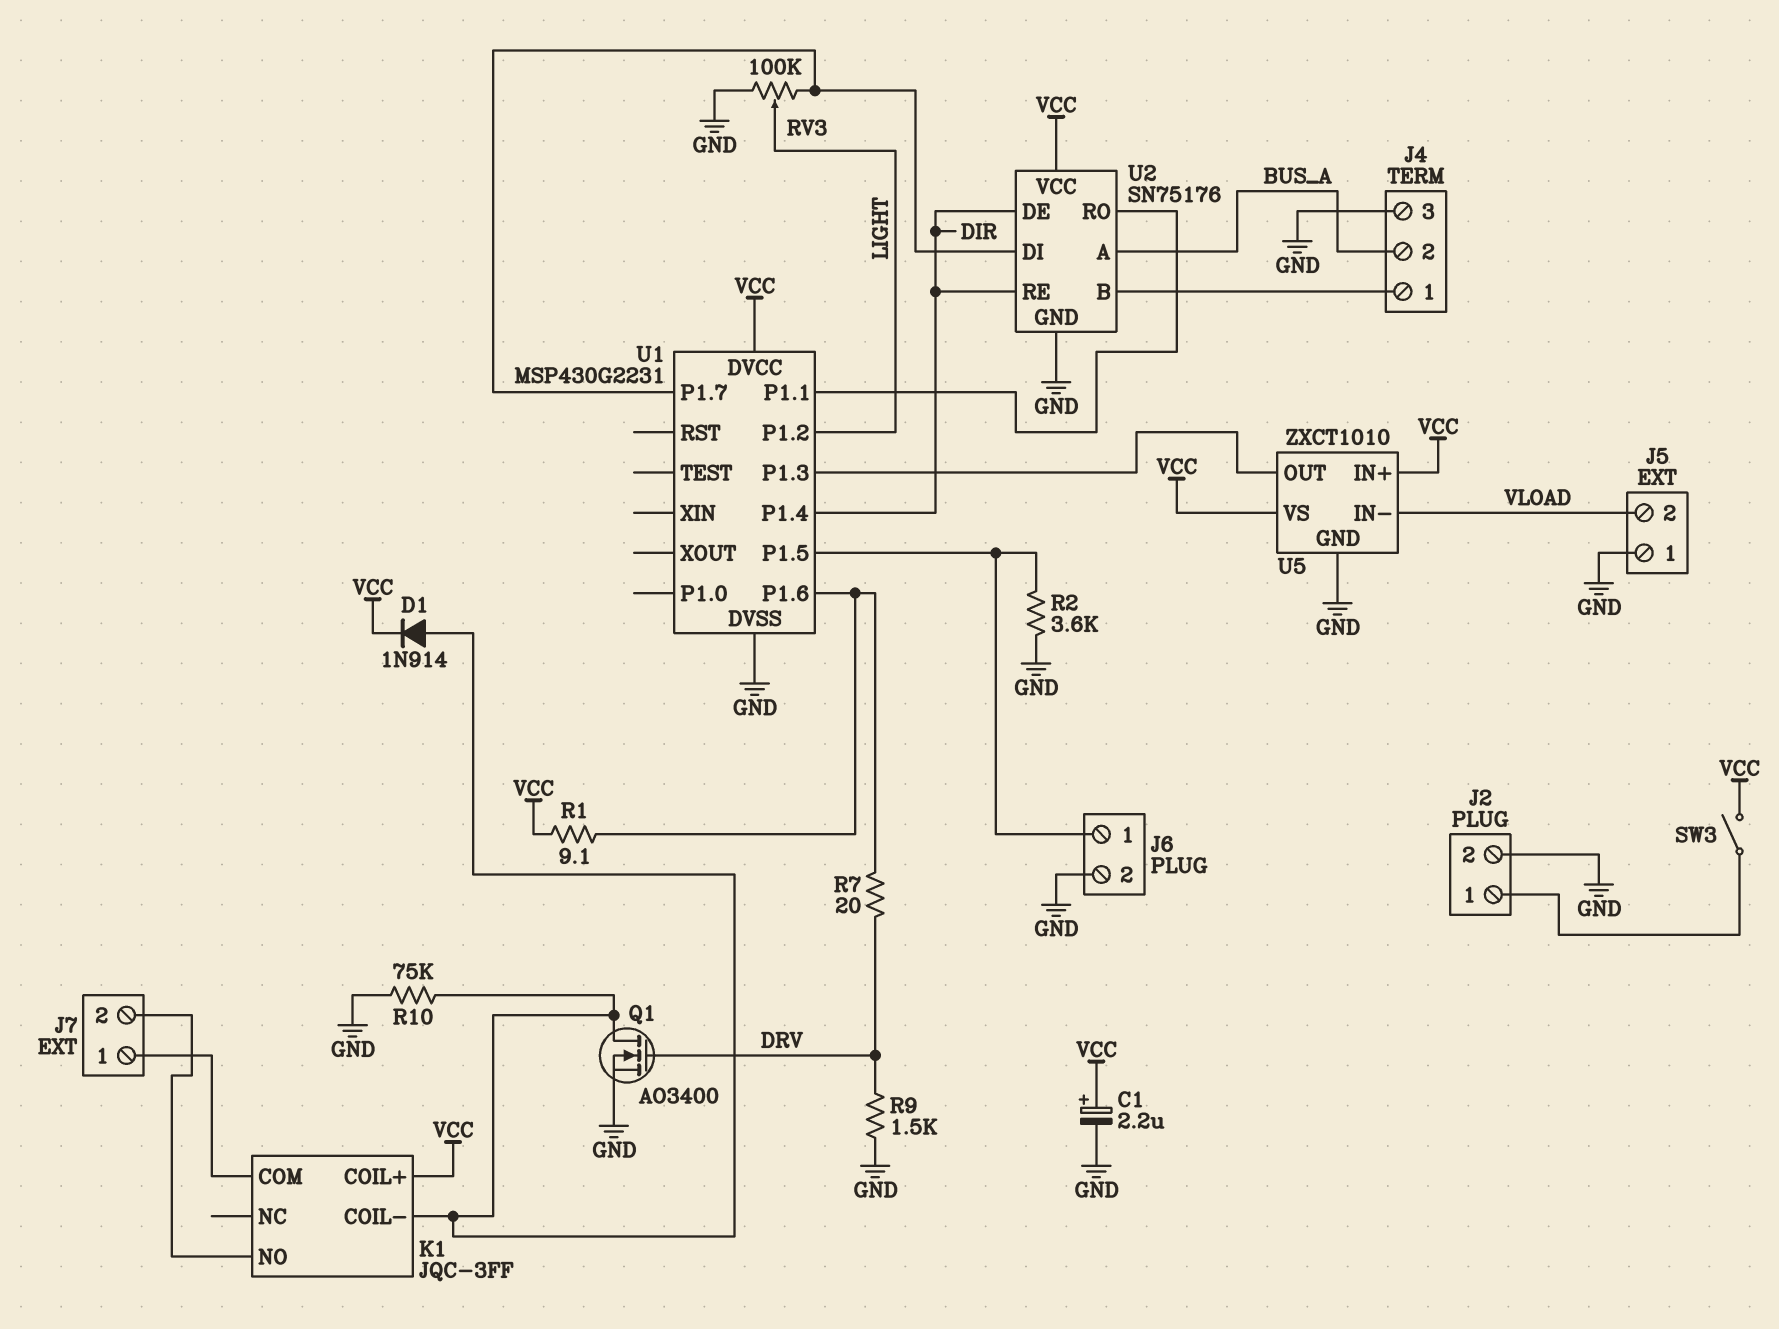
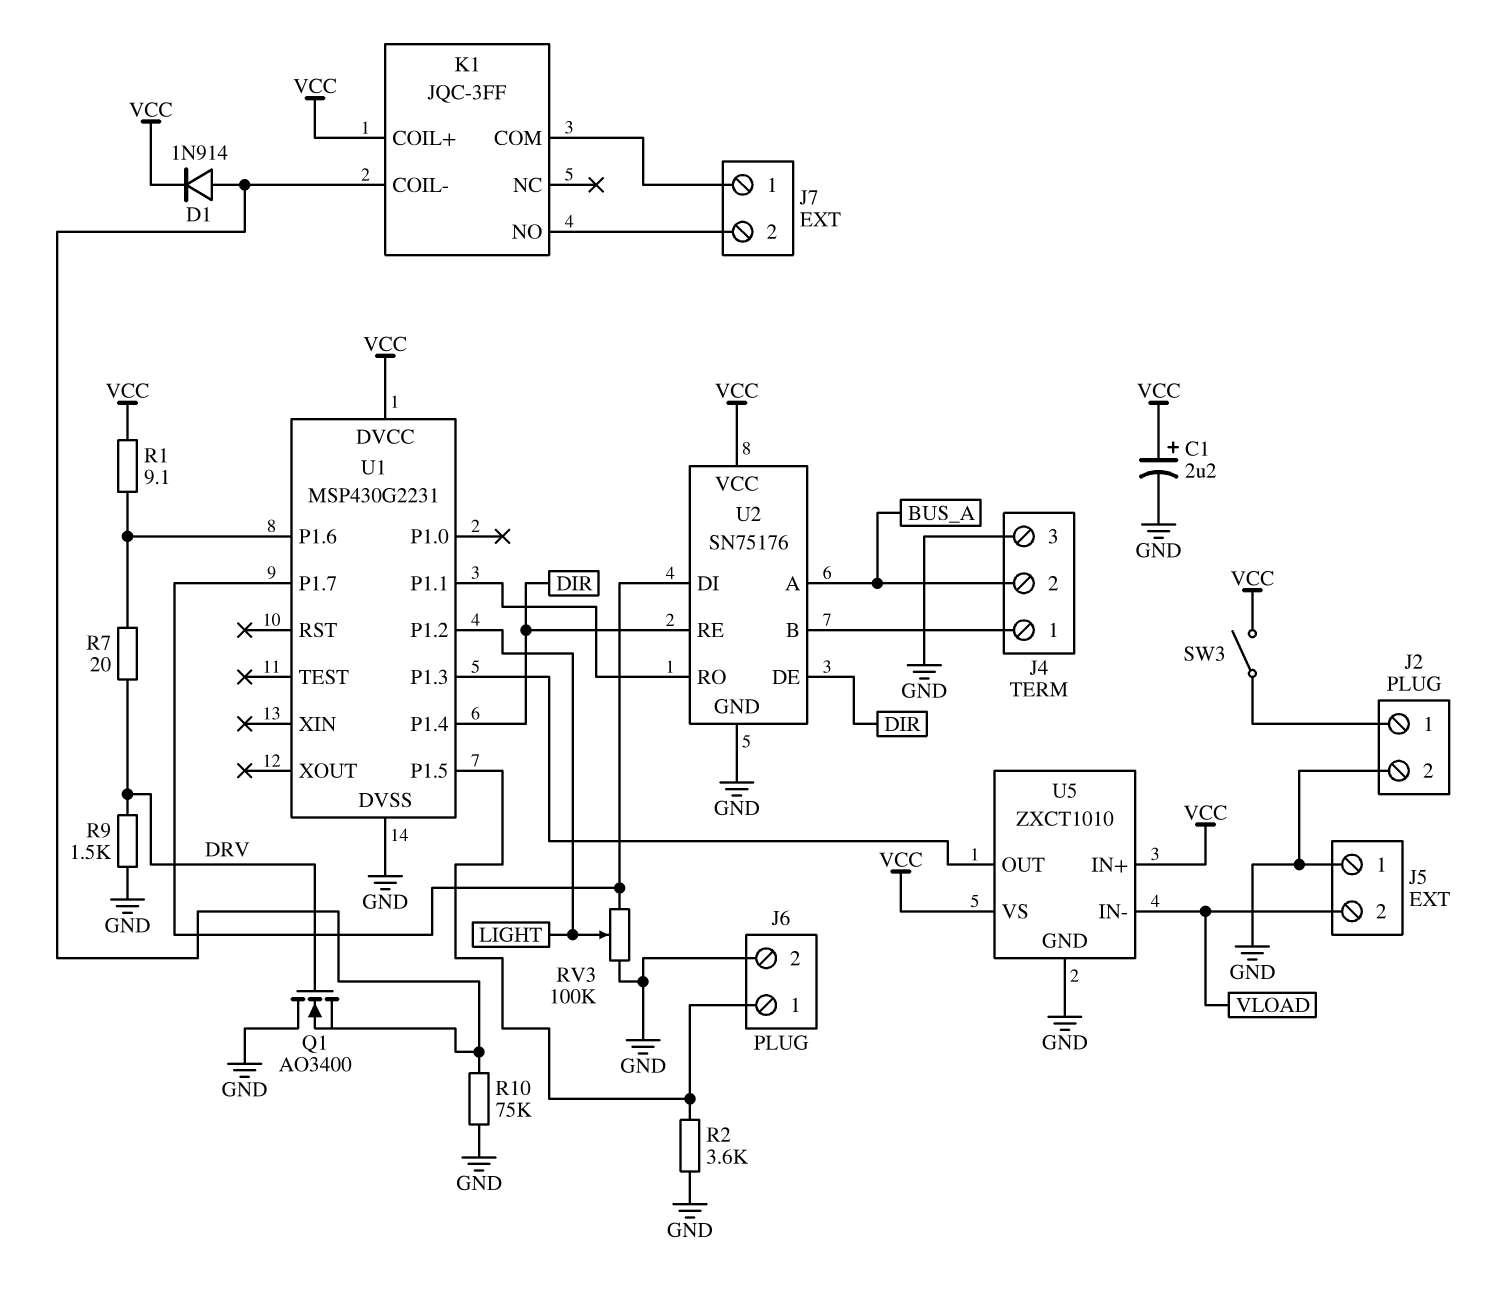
Q1: NMOS AO3400 (G DRV, D K1/COIL-, S GND) -> NMOS AO3400 (G DRV, D GND, S K1/COIL-)

